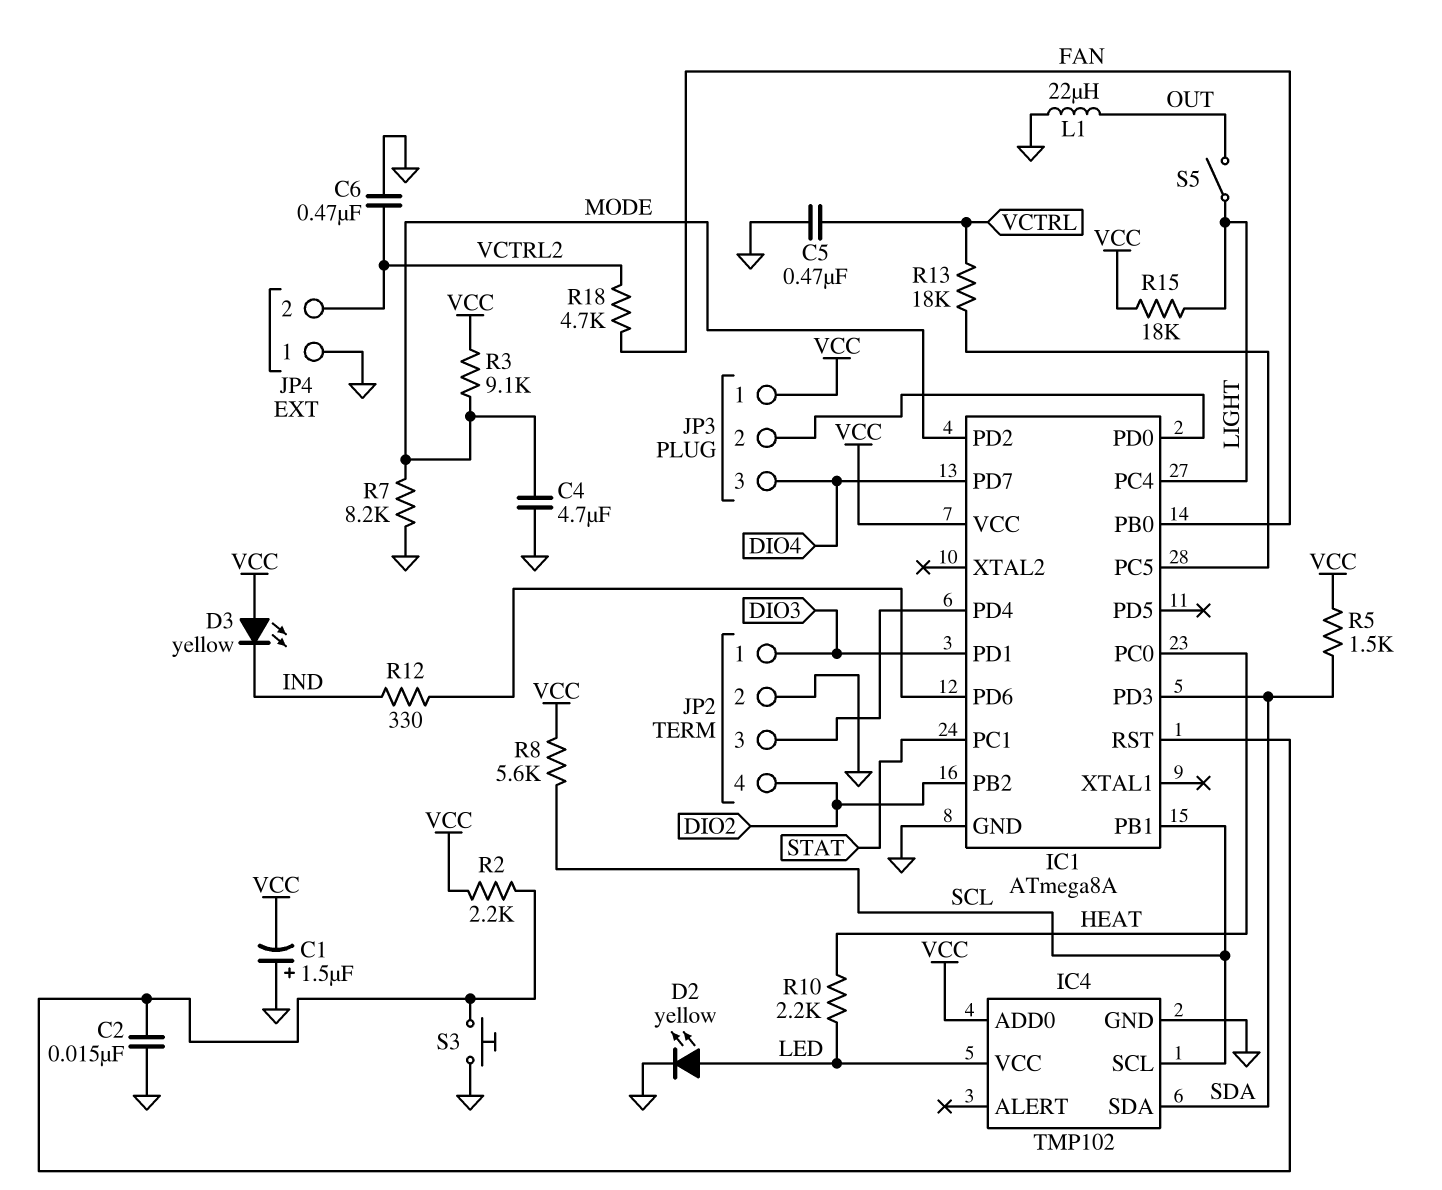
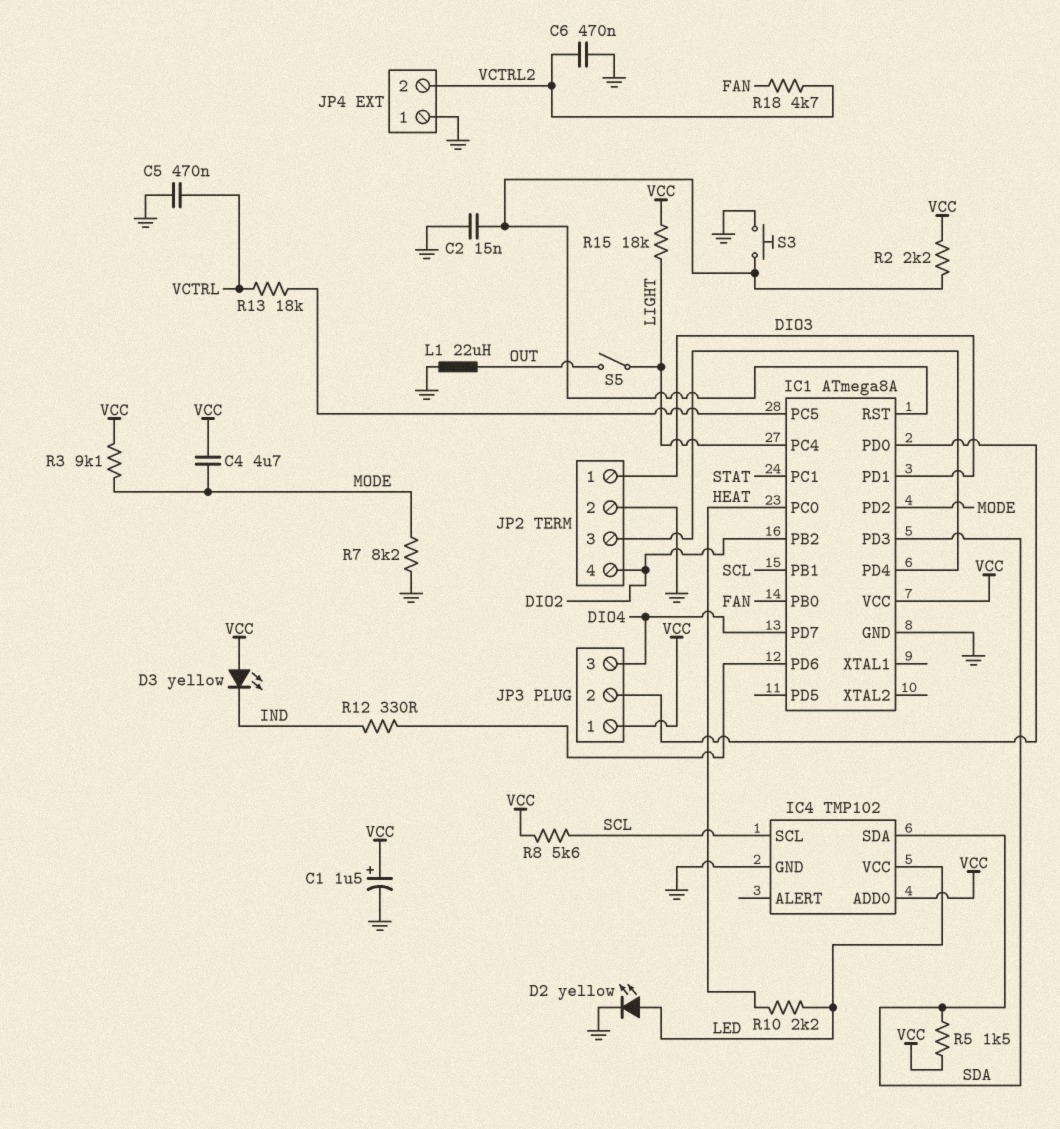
C1: 1.5uF (plus GND, minus VCC) -> 1.5uF (plus VCC, minus GND)
C4: 4.7uF (GND, MODE) -> 4.7uF (MODE, VCC)

